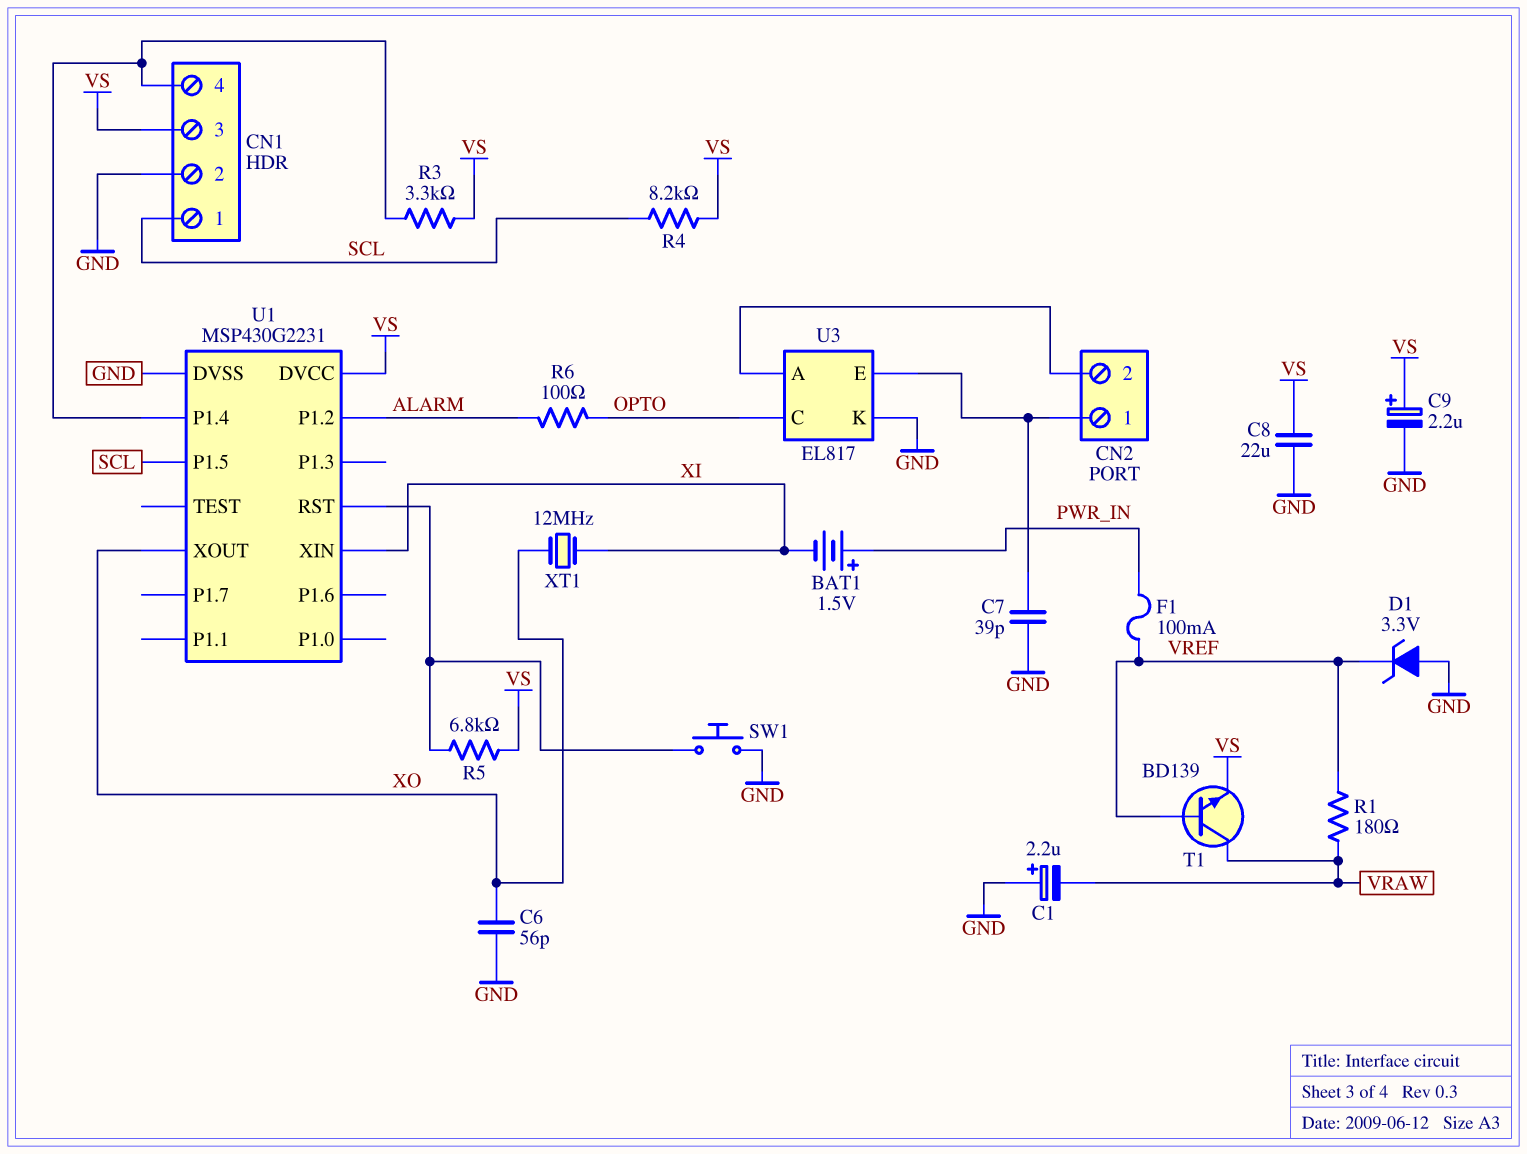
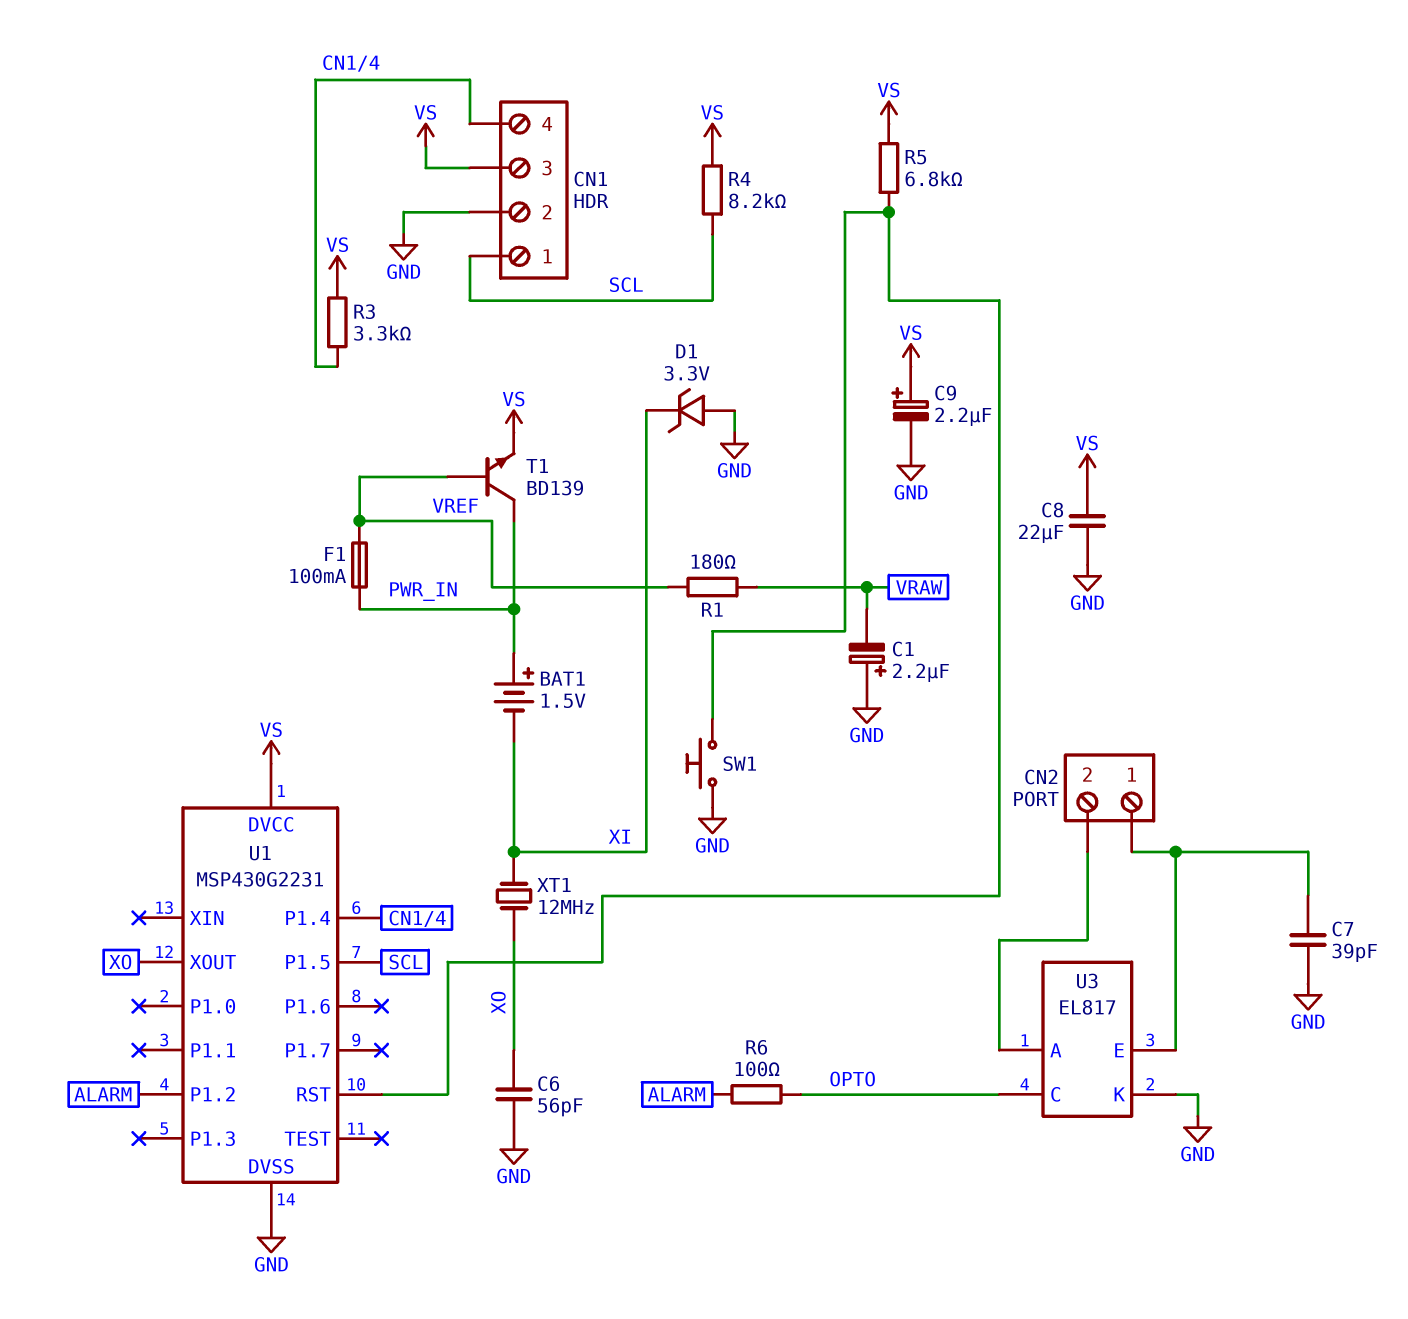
D1: zener 3.3V (A GND, K VREF) -> zener 3.3V (A GND, K XI)
T1: NPN BD139 (B VREF, C VRAW, E VS) -> NPN BD139 (B VREF, C PWR_IN, E VS)
U1 pin XIN: XI -> none

